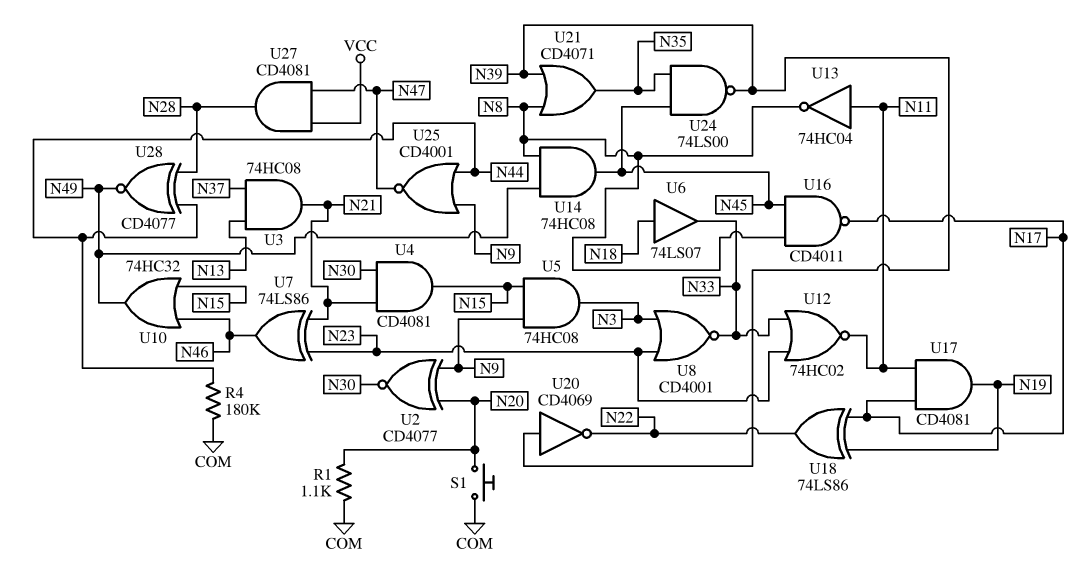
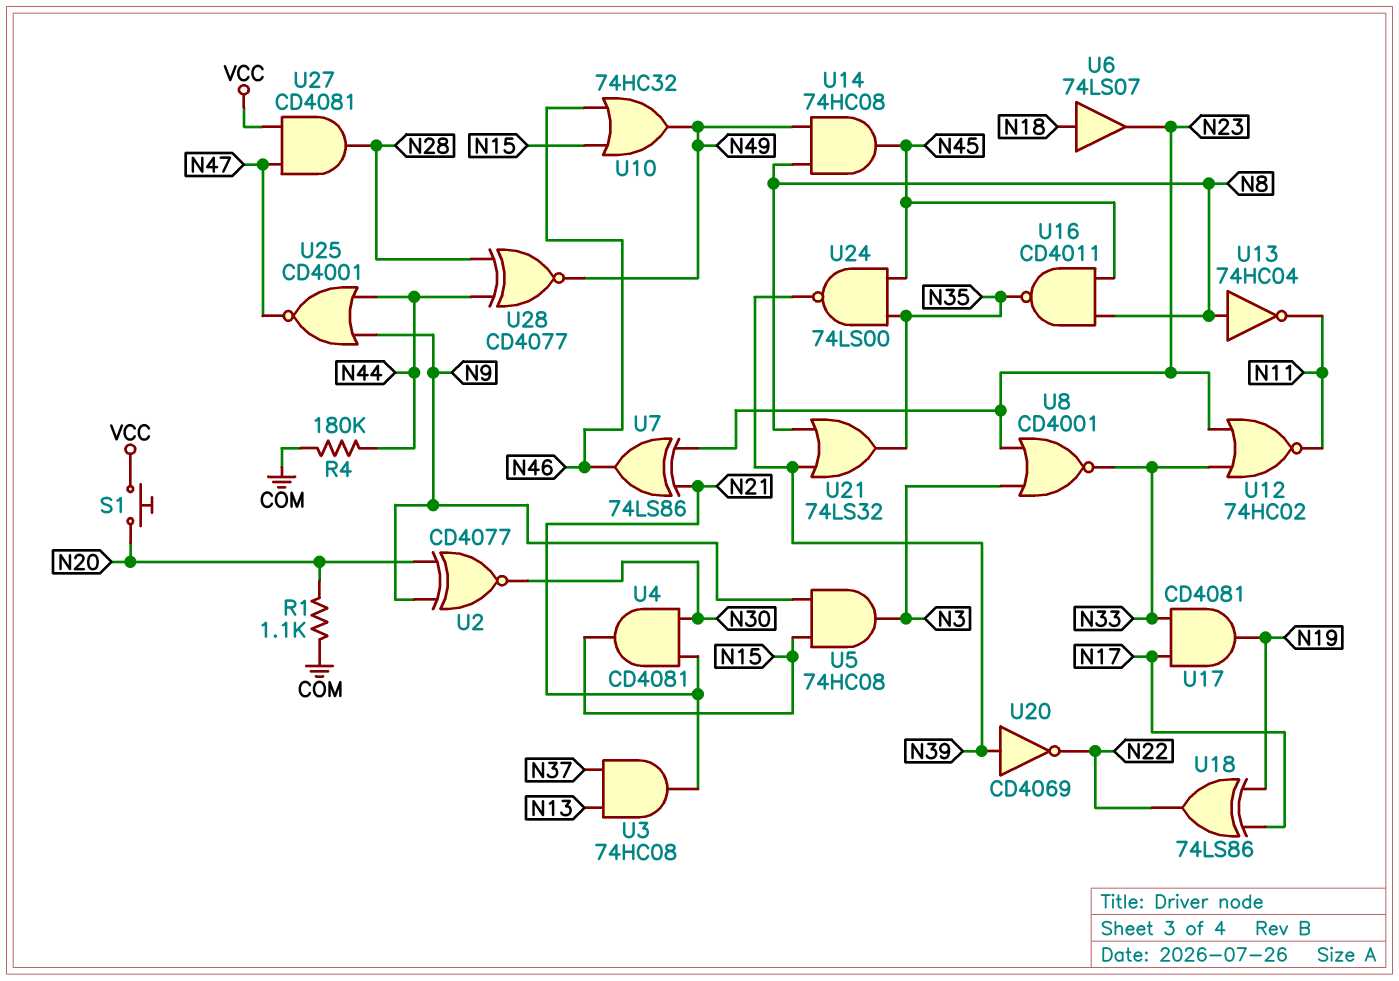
S1: button (COM, N20) -> button (N20, VCC)
U6: buffer 74LS07 (in N18, out N33) -> buffer 74LS07 (in N18, out N23)
U13: NOT 74HC04 (in N11, out N8) -> NOT 74HC04 (in N8, out N11)
U16: NAND CD4011 (in N8, in N45, out N17) -> NAND CD4011 (in N8, in N45, out N35)
U17: AND CD4081 (in N11, in N17, out N19) -> AND CD4081 (in N17, in N33, out N19)
U21: OR CD4071 (in N8, in N39, out N35) -> OR 74LS32 (in N8, in N39, out N35)

